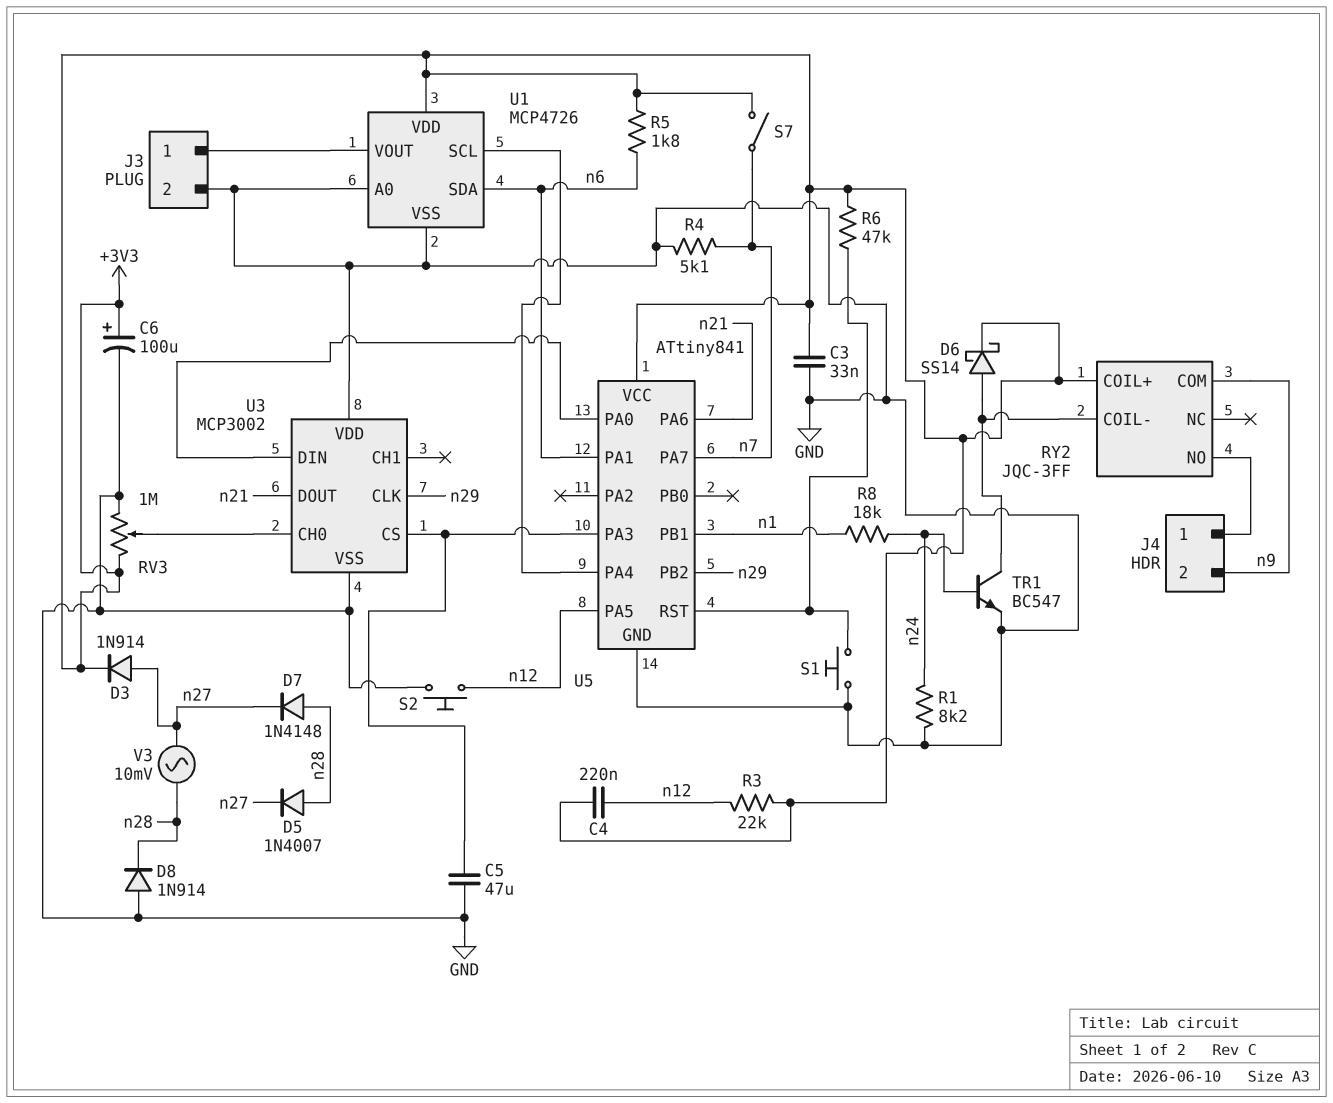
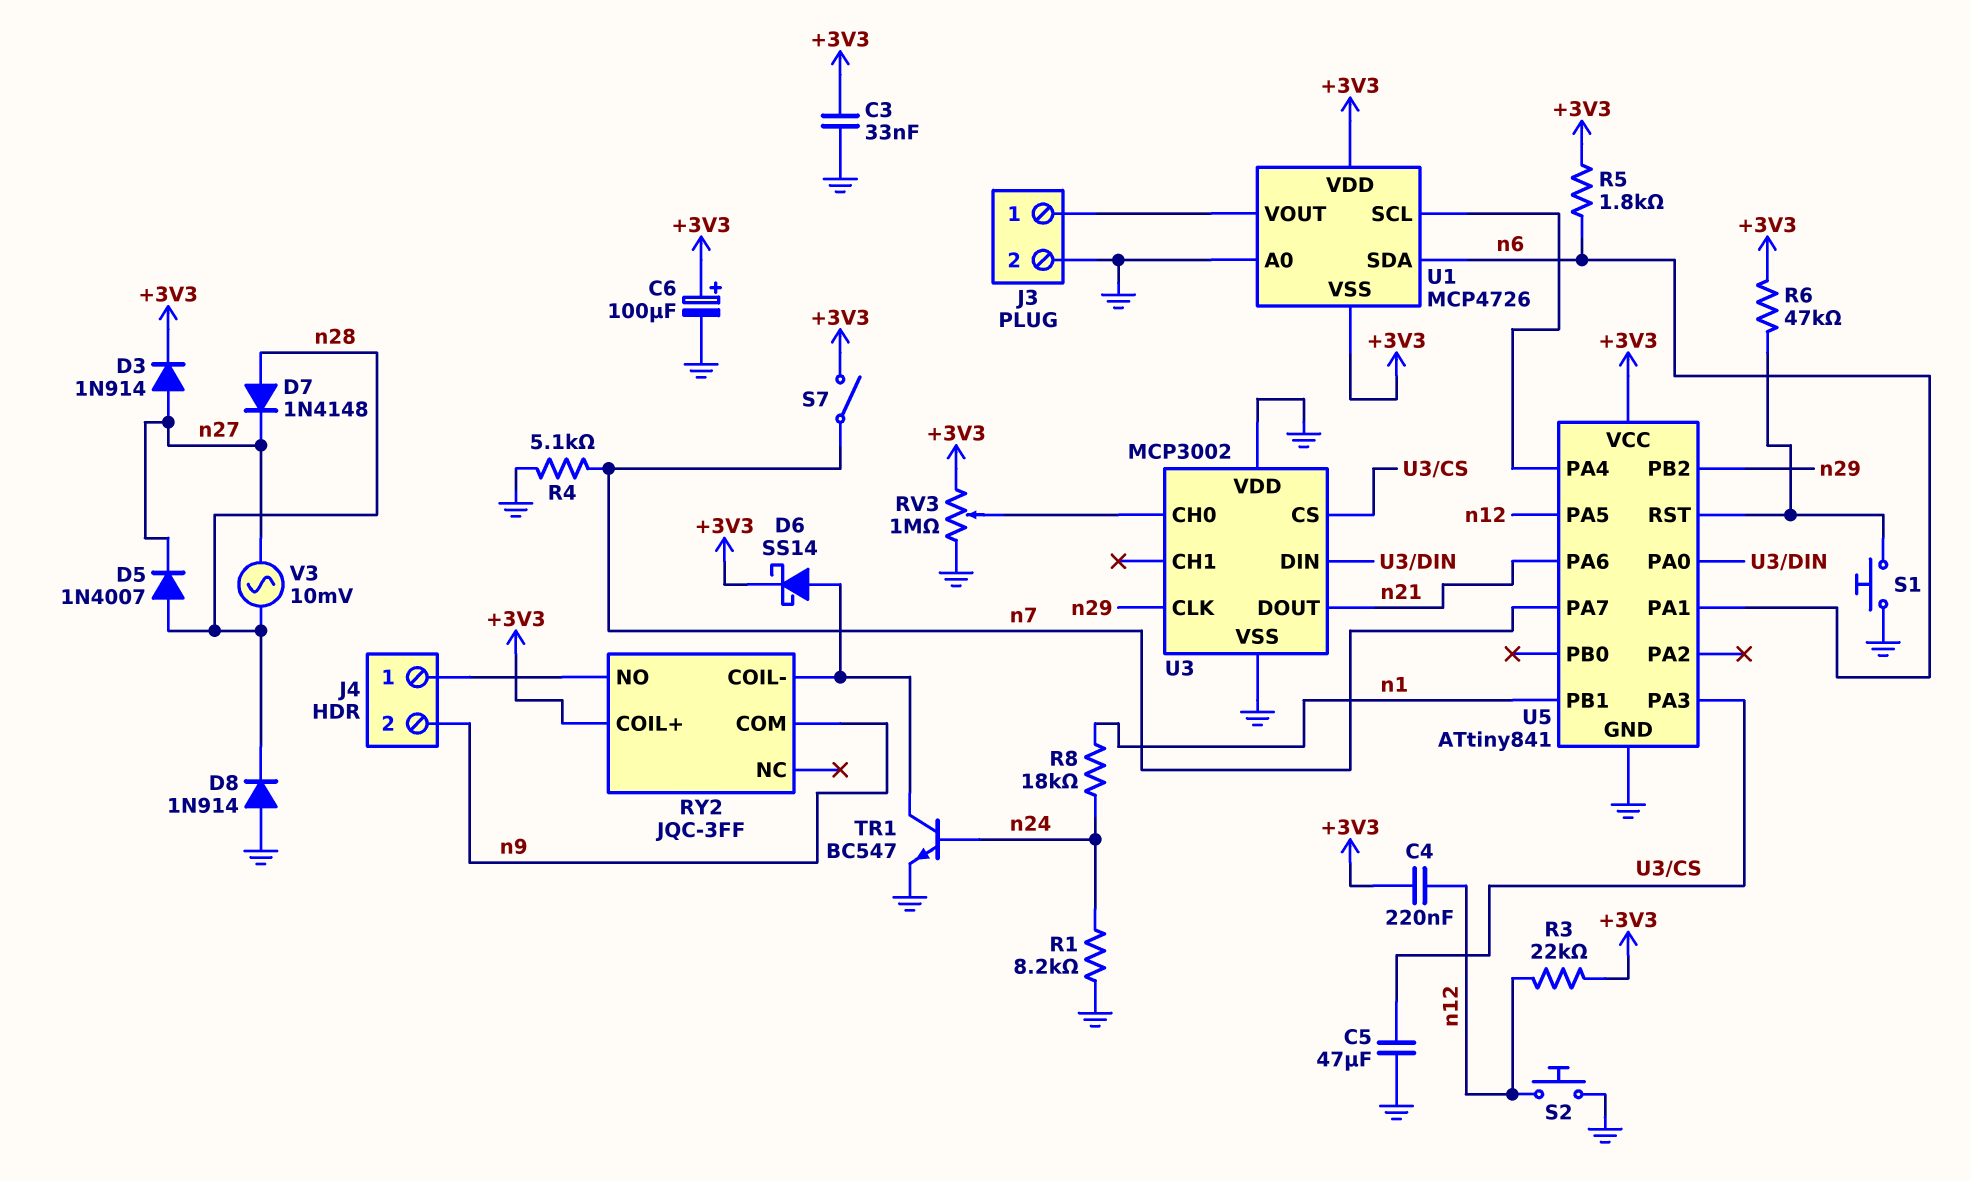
U1 pin VSS: GND -> +3V3

